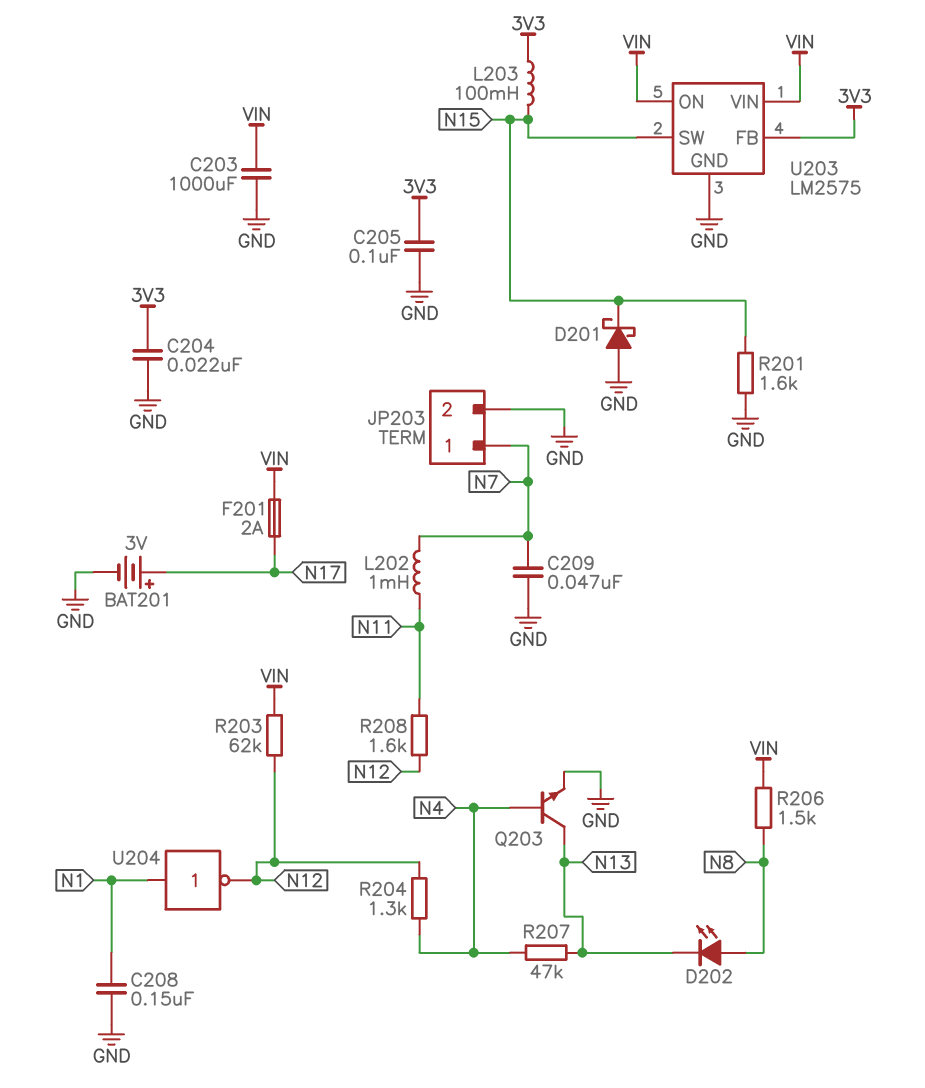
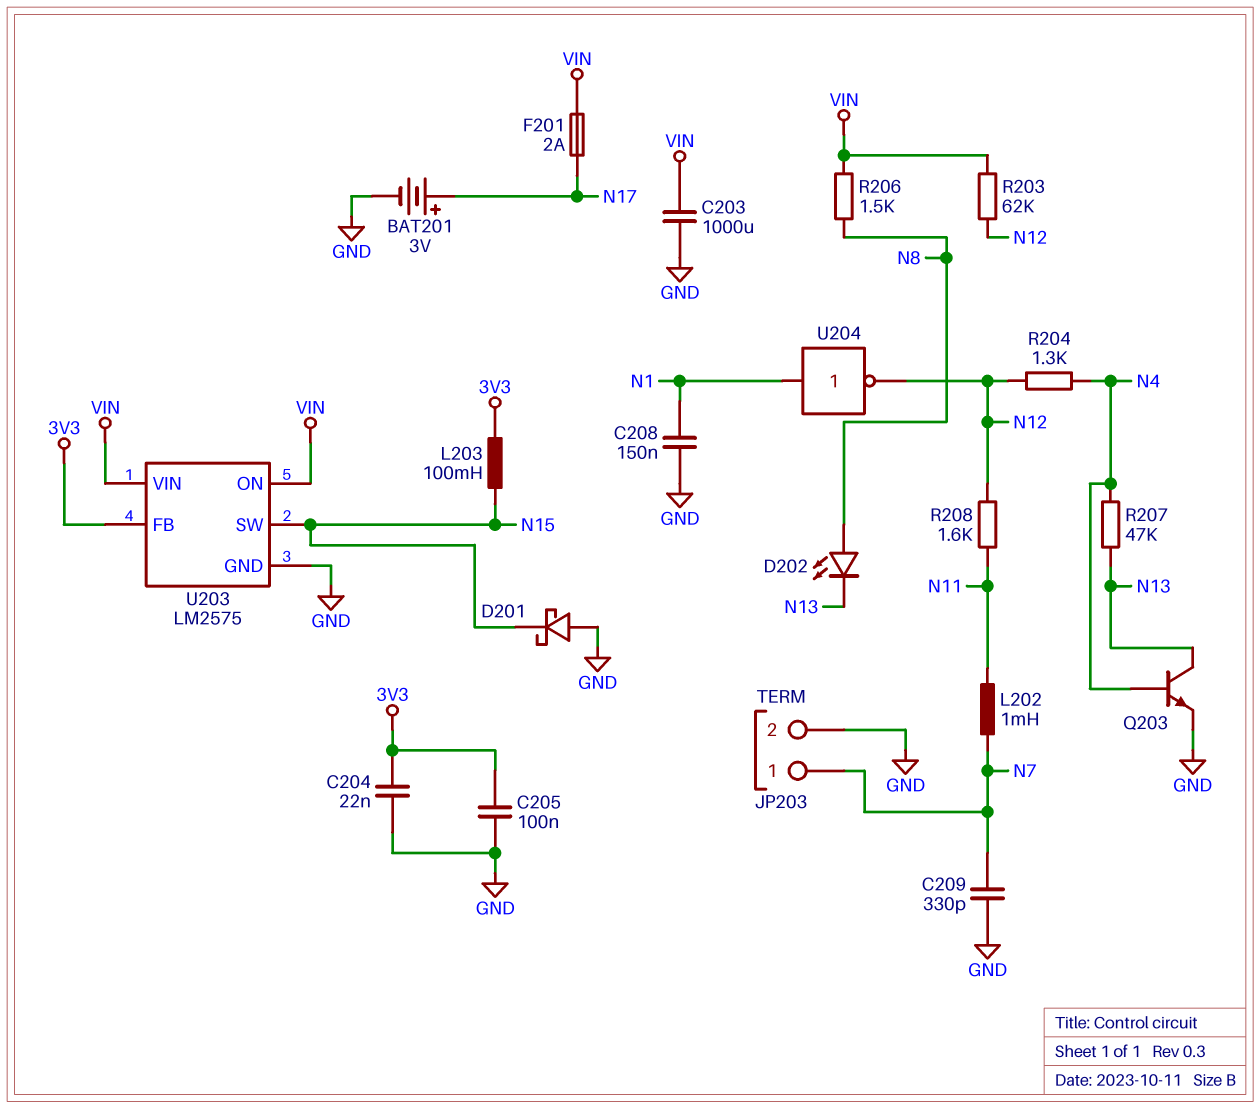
C209: 47nF (GND, N7) -> 330pF (GND, N7)
R201: 1.6k (GND, N15) -> none

